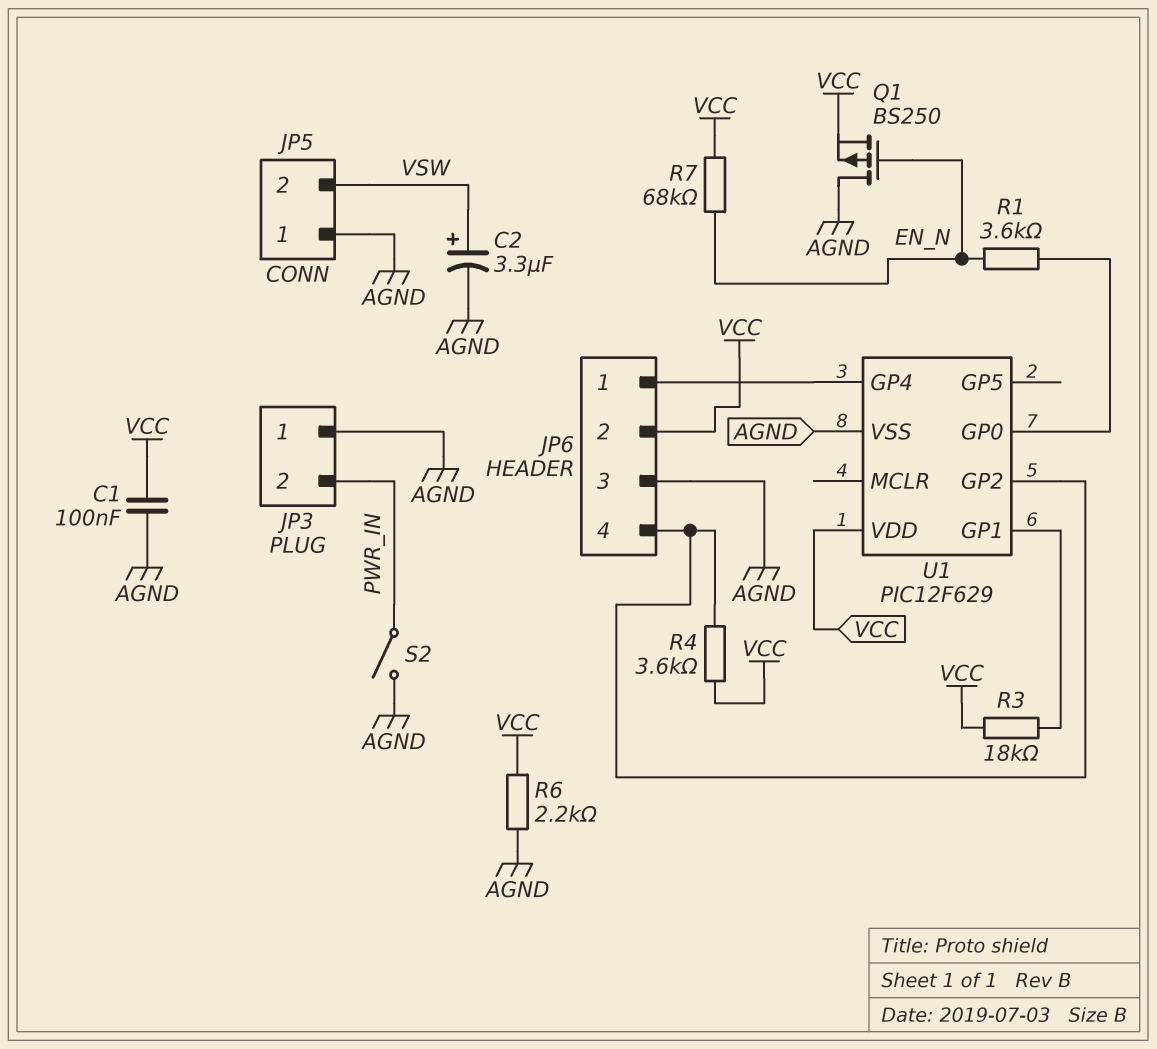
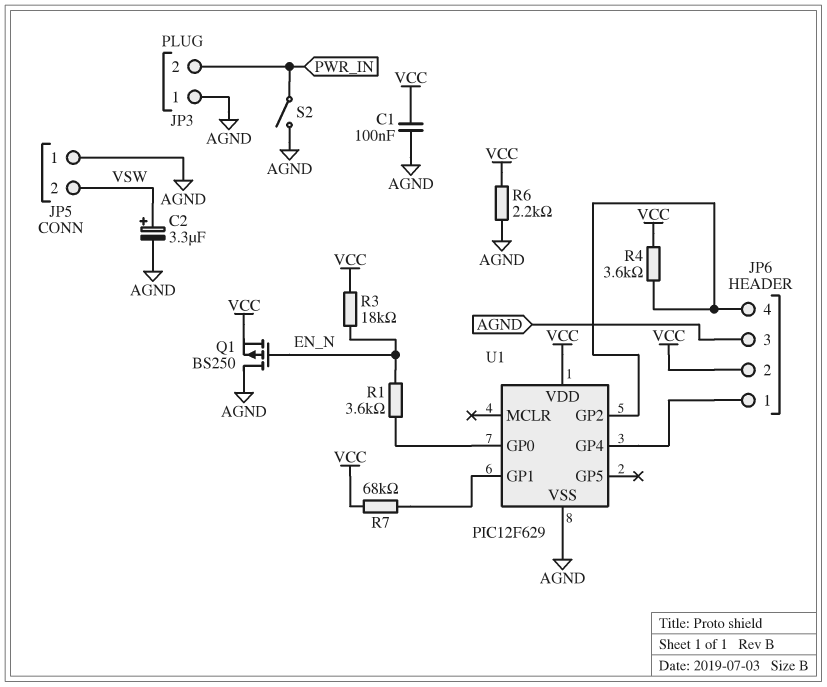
R3: 18k (U1/GP1, VCC) -> 18k (EN_N, VCC)
R7: 68k (EN_N, VCC) -> 68k (U1/GP1, VCC)

